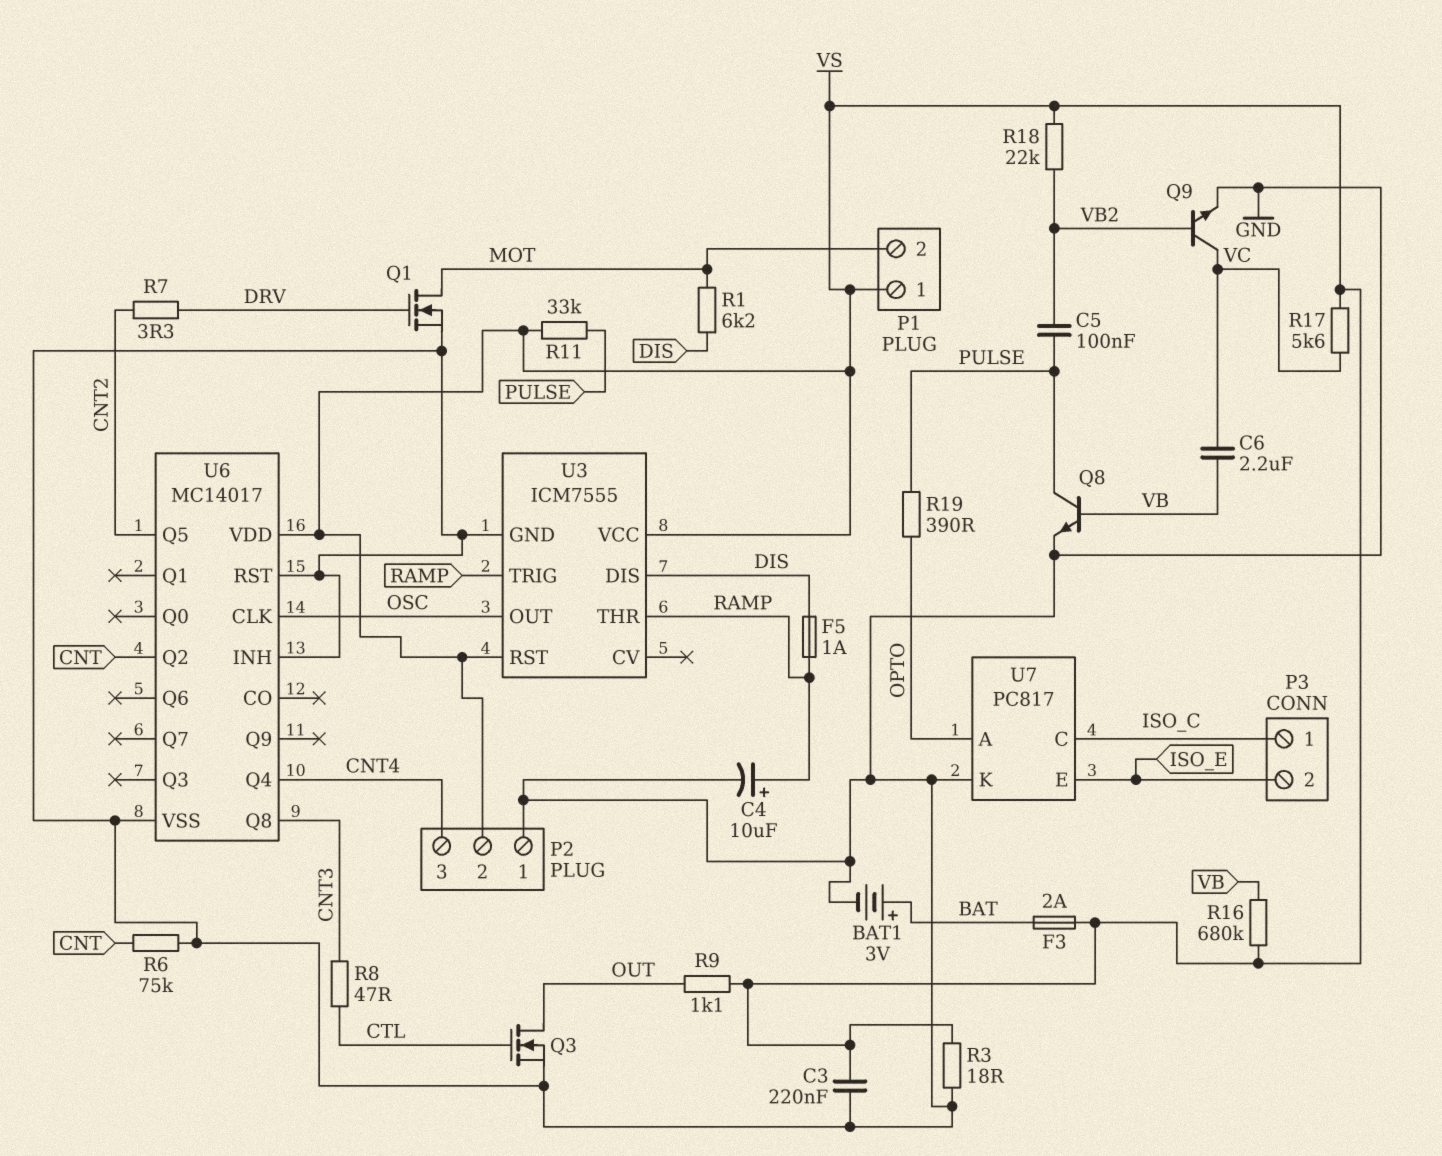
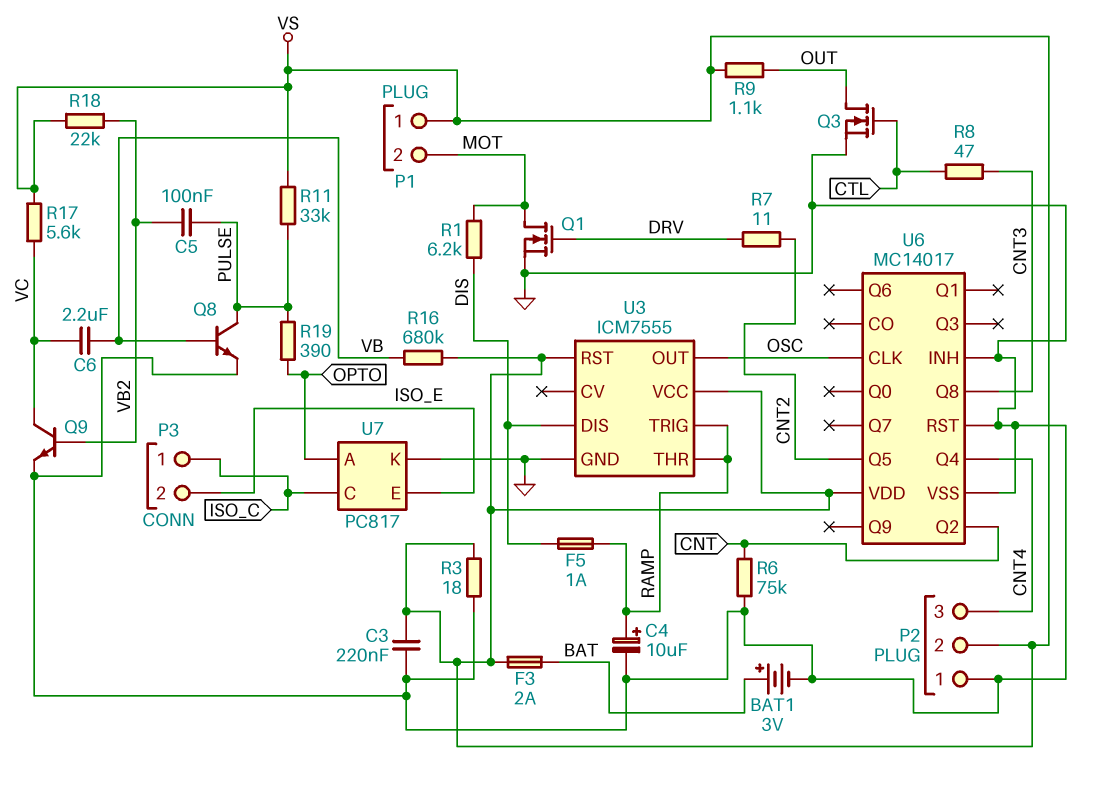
R7: 3.3 (CNT2, DRV) -> 11 (CNT2, DRV)

